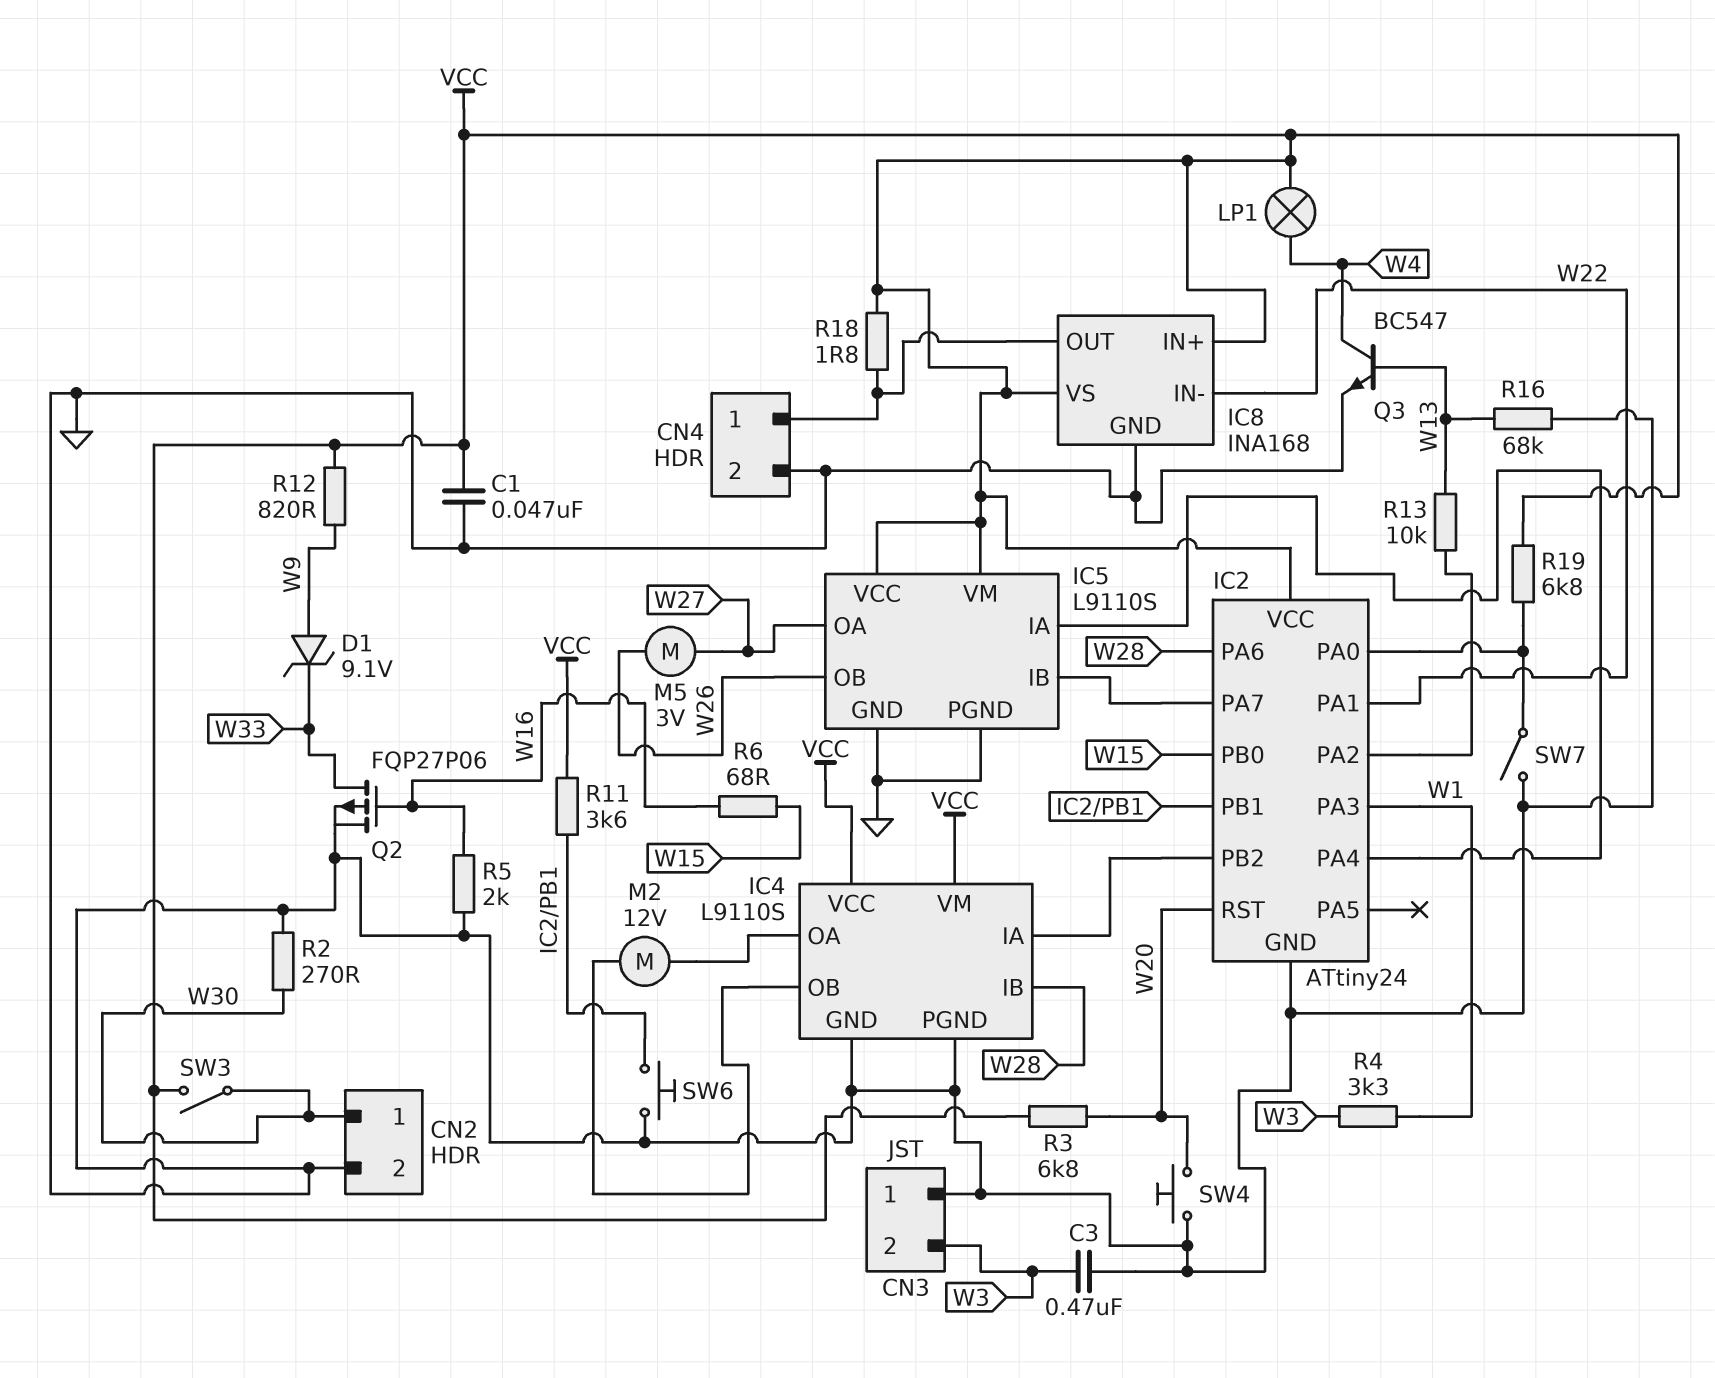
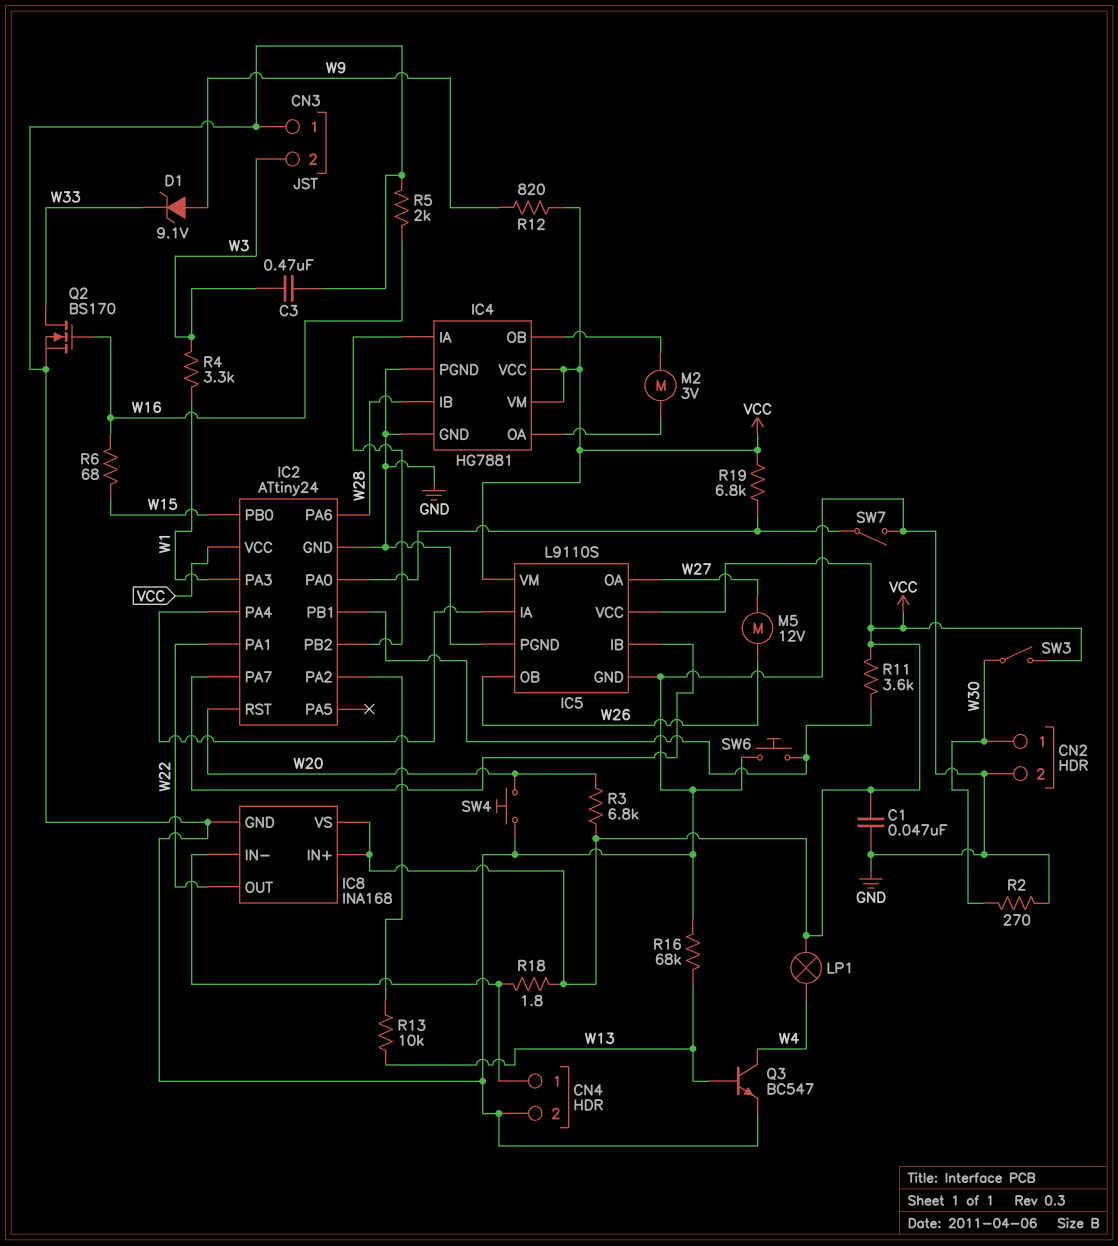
IC4: L9110S -> HG7881
IC8 pin IN-: W22 -> CN4/1
IC8 pin OUT: CN4/1 -> W22
M2: motor 12V (IC4/OA, IC4/OB) -> motor 3V (IC4/OA, IC4/OB)
M5: motor 3V (W26, W27) -> motor 12V (W26, W27)
Q2: PMOS FQP27P06 (G W16, D W33, S GND) -> NMOS BS170 (G W16, D W33, S GND)

